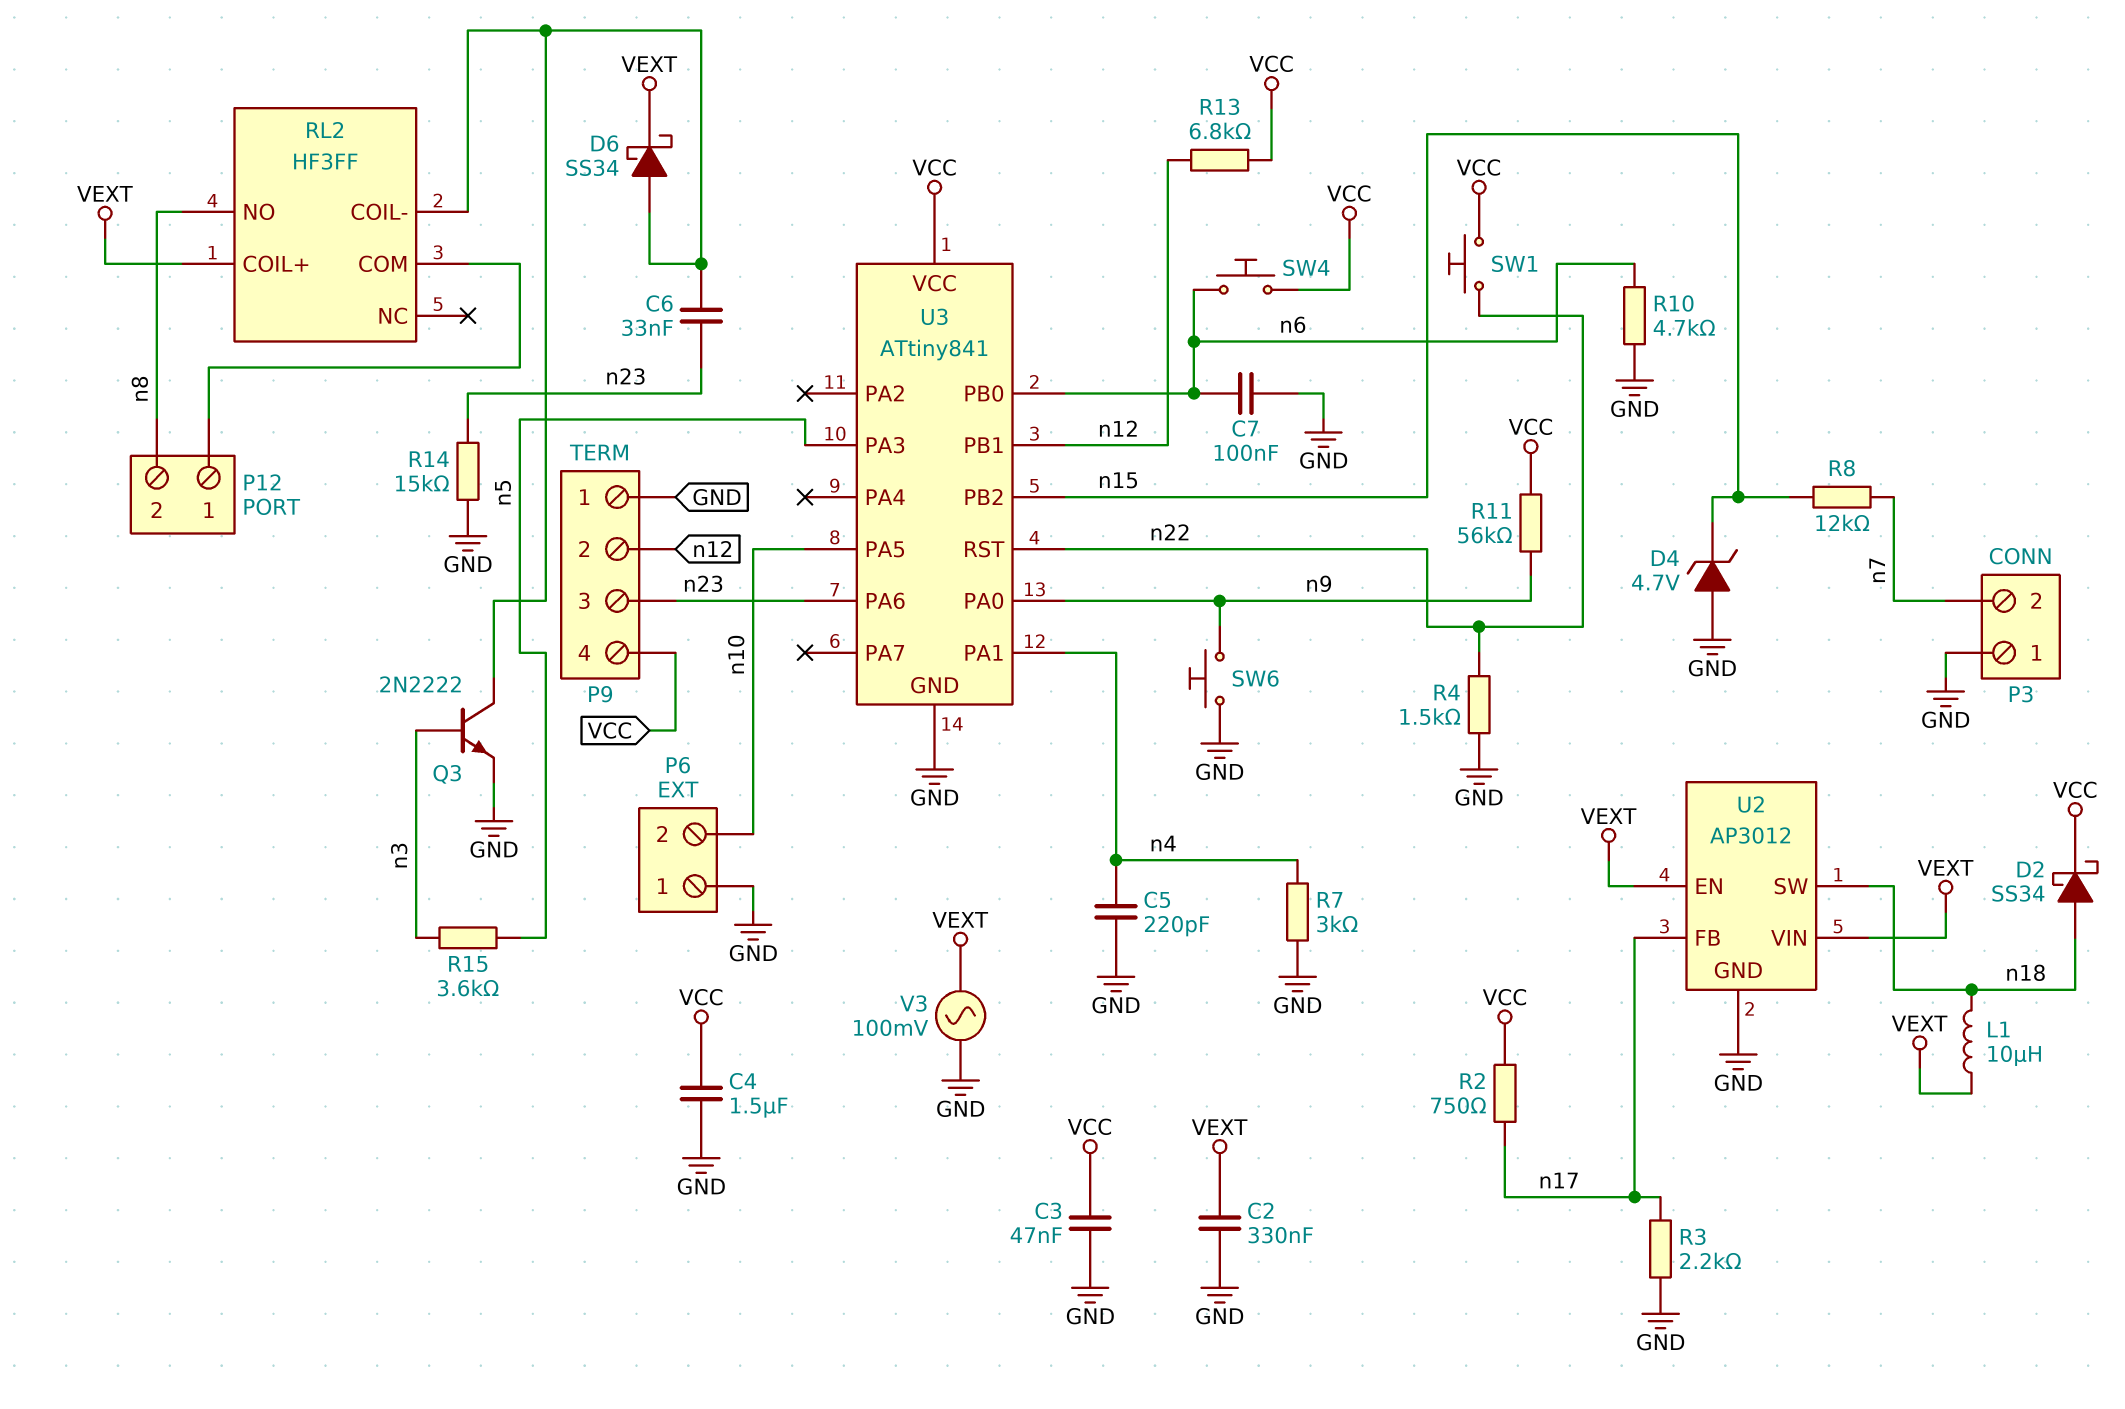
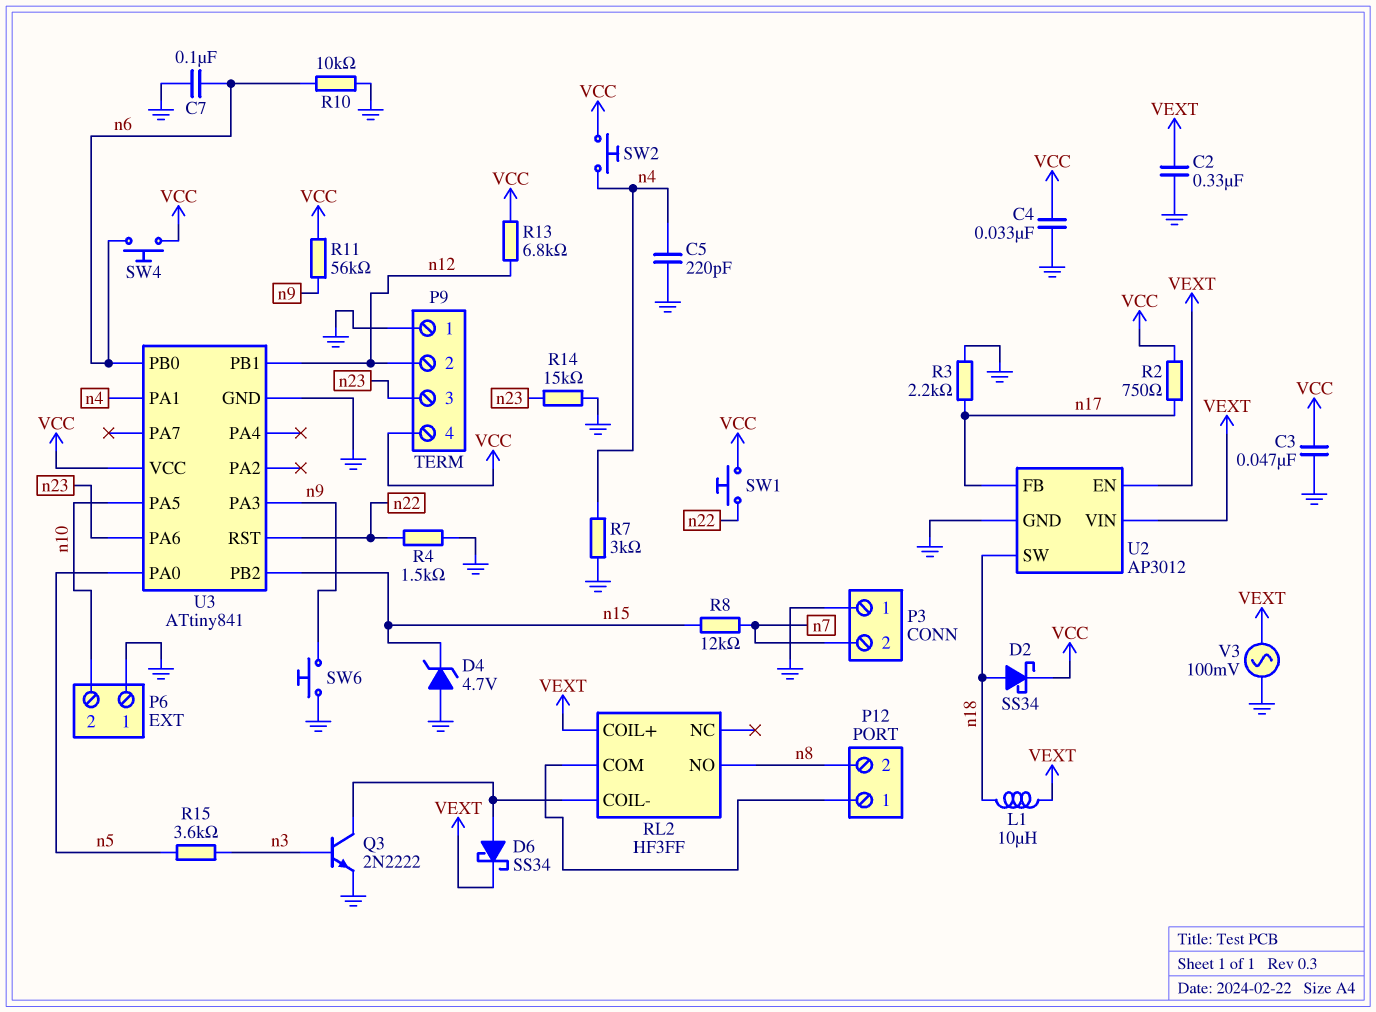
C4: 1.5uF (GND, VCC) -> 33nF (GND, VCC)
C6: 33nF (RL2/COIL-, n23) -> none
R10: 4.7k (GND, n6) -> 10k (GND, n6)
SW2: none -> button (VCC, n4)
U3 pin PA0: n9 -> n5
U3 pin PA3: n5 -> n9

